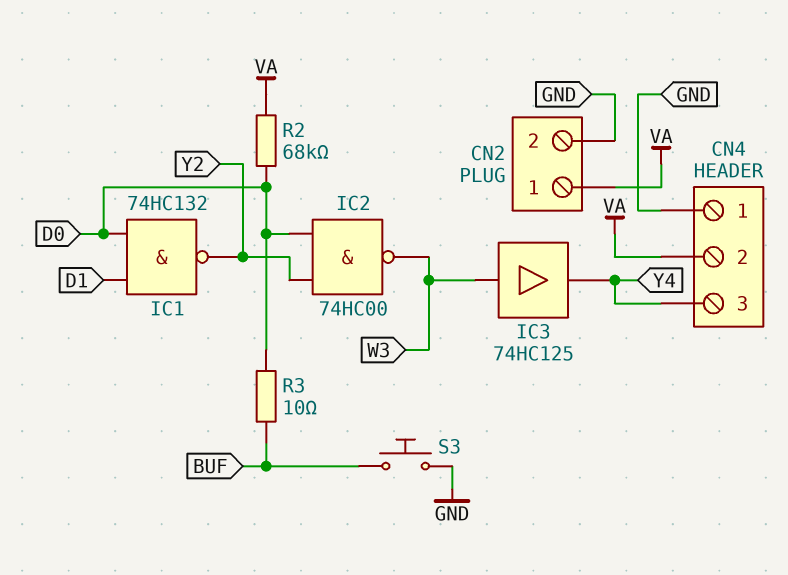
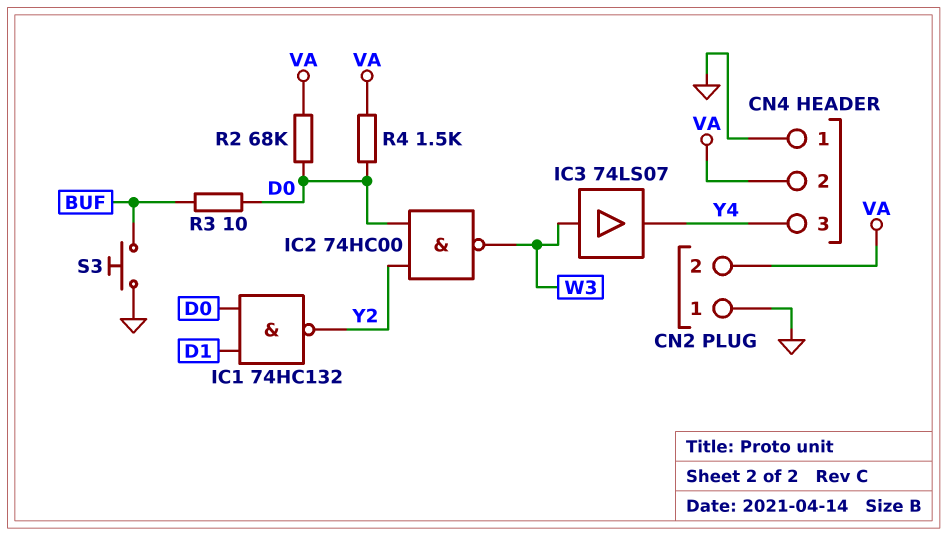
CN2 pin 1: VA -> GND
CN2 pin 2: GND -> VA
IC3: buffer 74HC125 (in W3, out Y4) -> buffer 74LS07 (in W3, out Y4)
R4: none -> 1.5k (D0, VA)

